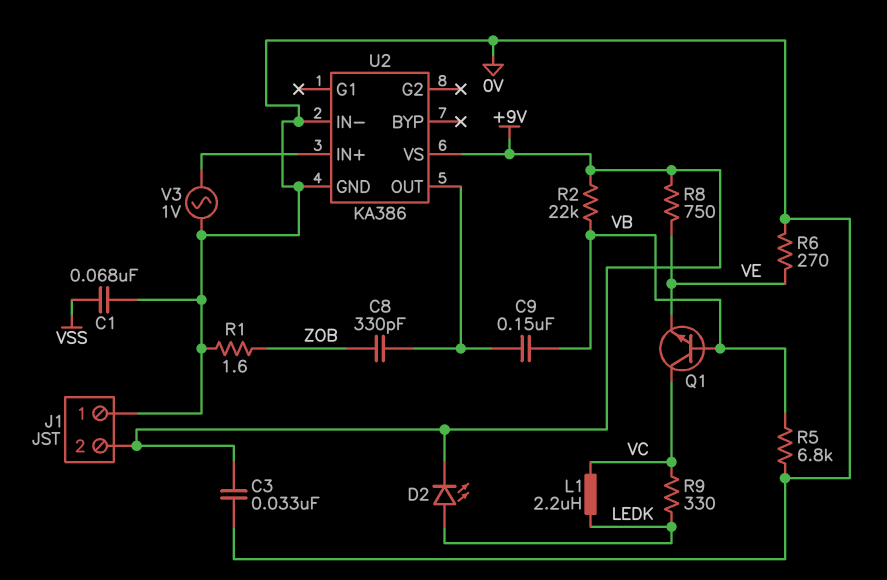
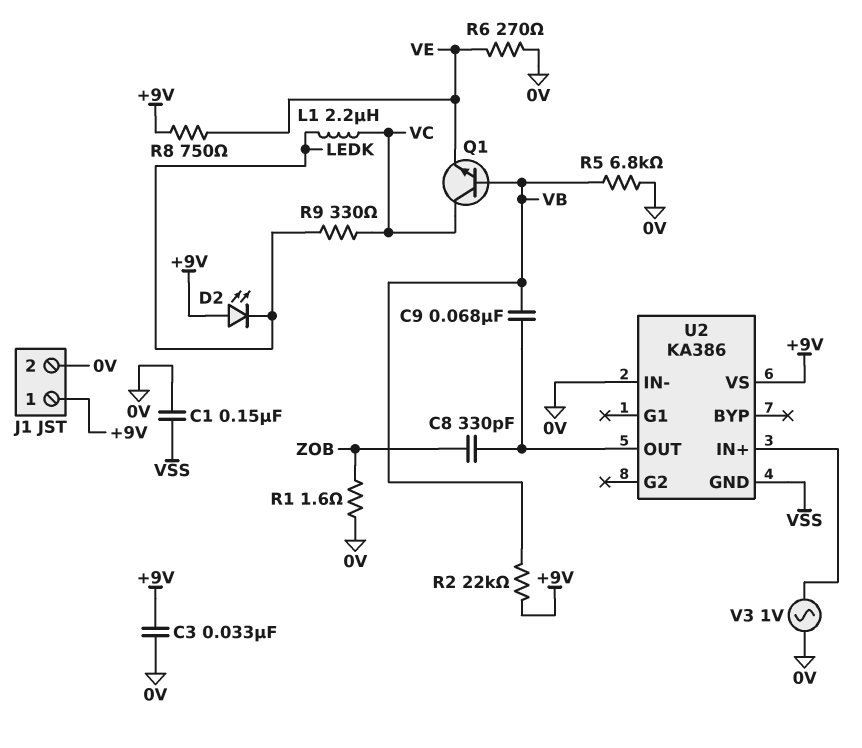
C1: 68nF (0V, VSS) -> 150nF (0V, VSS)
C9: 150nF (U2/OUT, VB) -> 68nF (U2/OUT, VB)
D2: LED (A LEDK, K +9V) -> LED (A +9V, K LEDK)
J1 pin 1: 0V -> +9V
J1 pin 2: +9V -> 0V
U2 pin GND: 0V -> VSS

